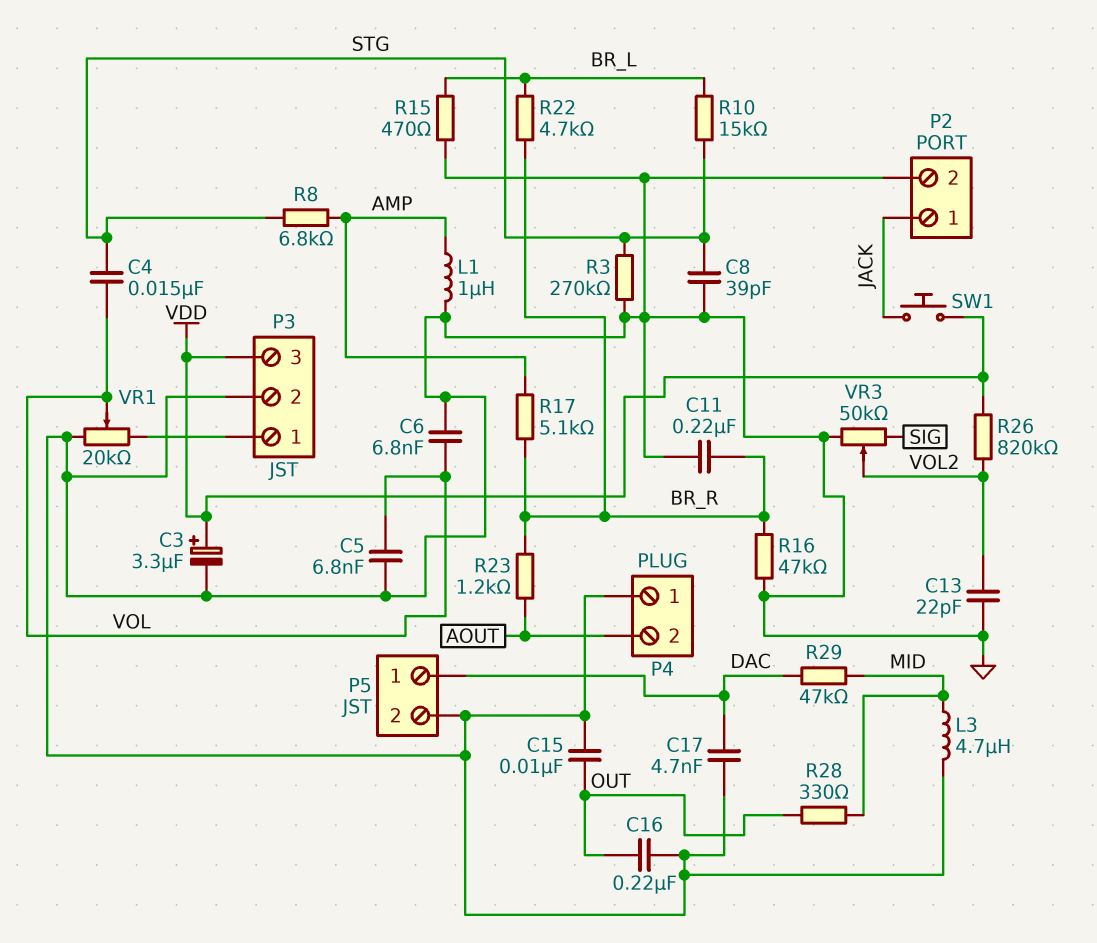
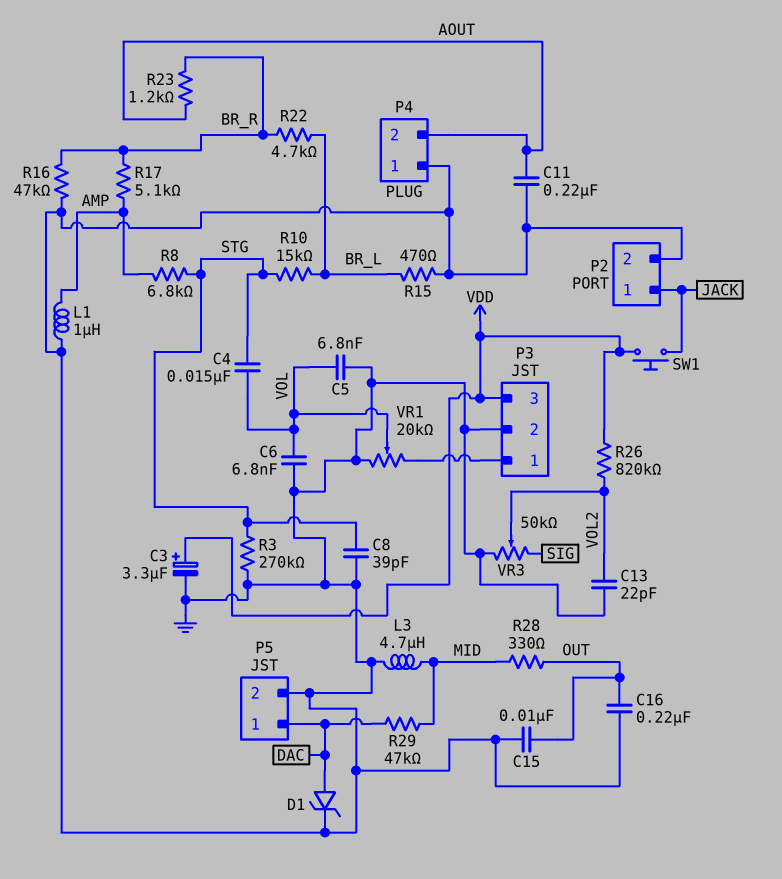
C11: 220nF (BR_R, GND) -> 220nF (AOUT, GND)
C17: 4.7nF (DAC, GND) -> none
D1: none -> zener (A DAC, K GND)

